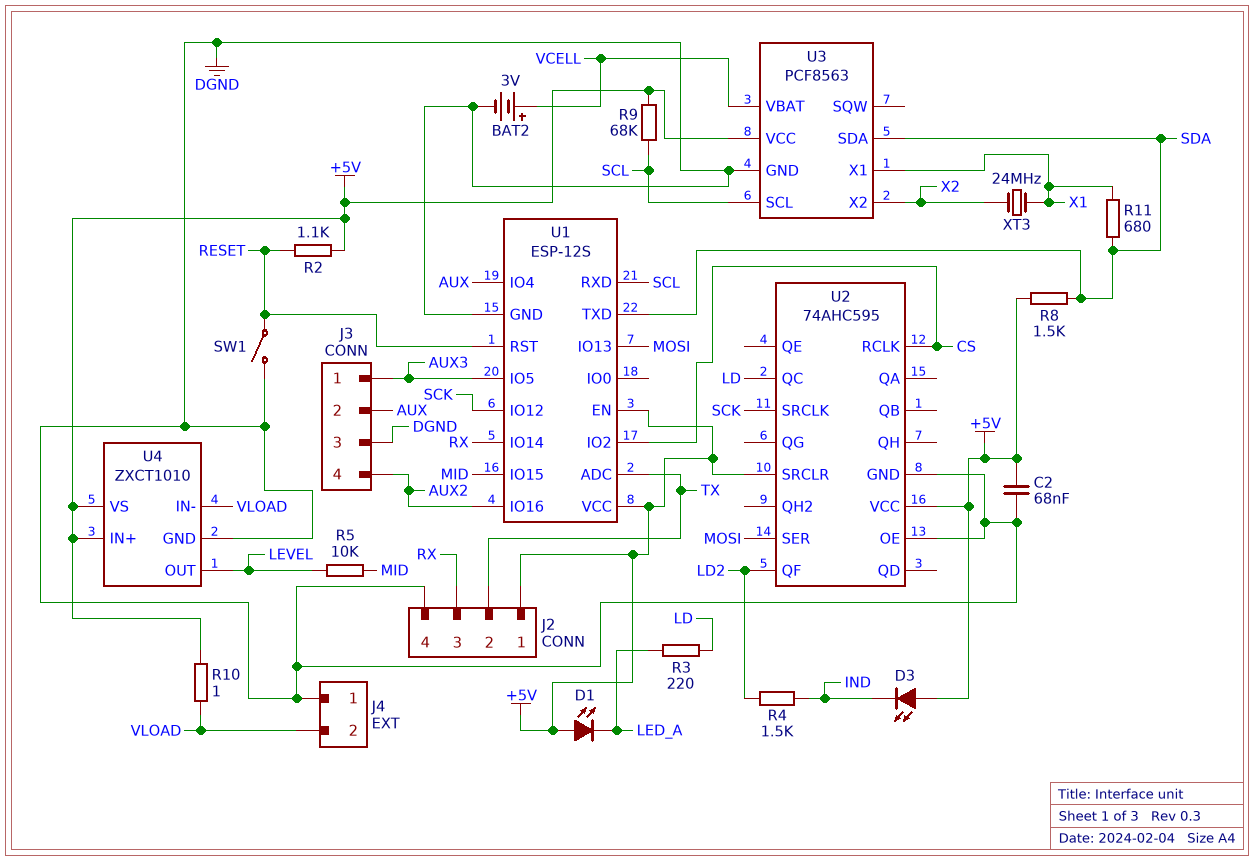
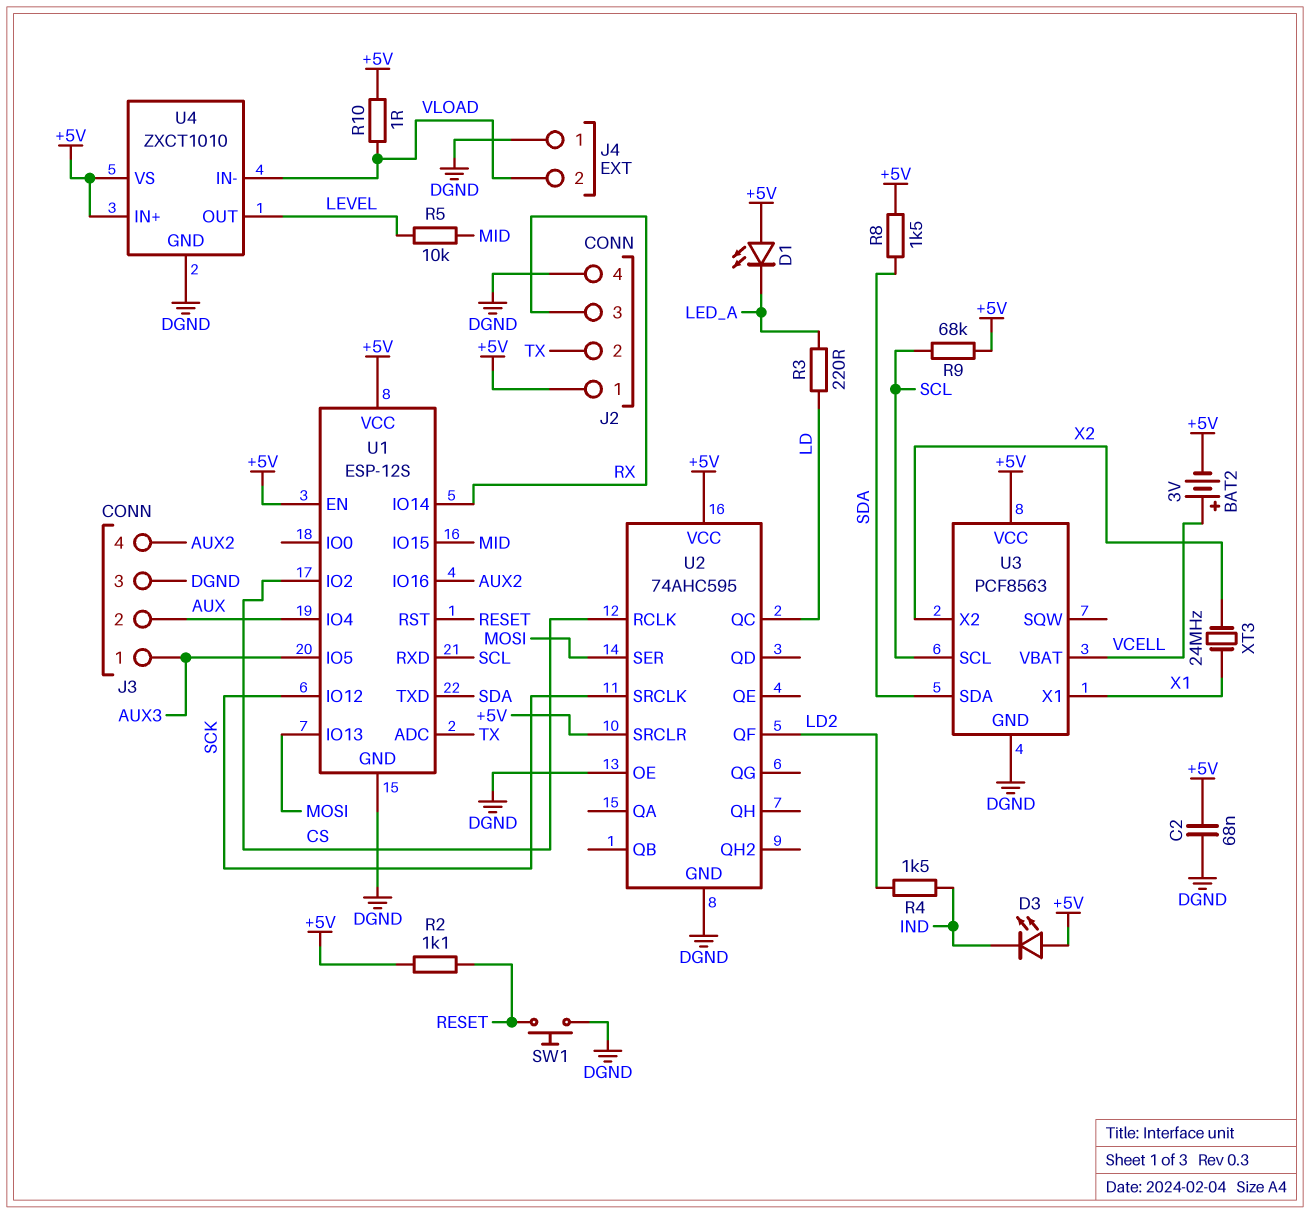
BAT2: 3V (plus VCELL, minus DGND) -> 3V (plus VCELL, minus +5V)
R11: 680 (SDA, X1) -> none
SW1: switch (DGND, RESET) -> button (DGND, RESET)

